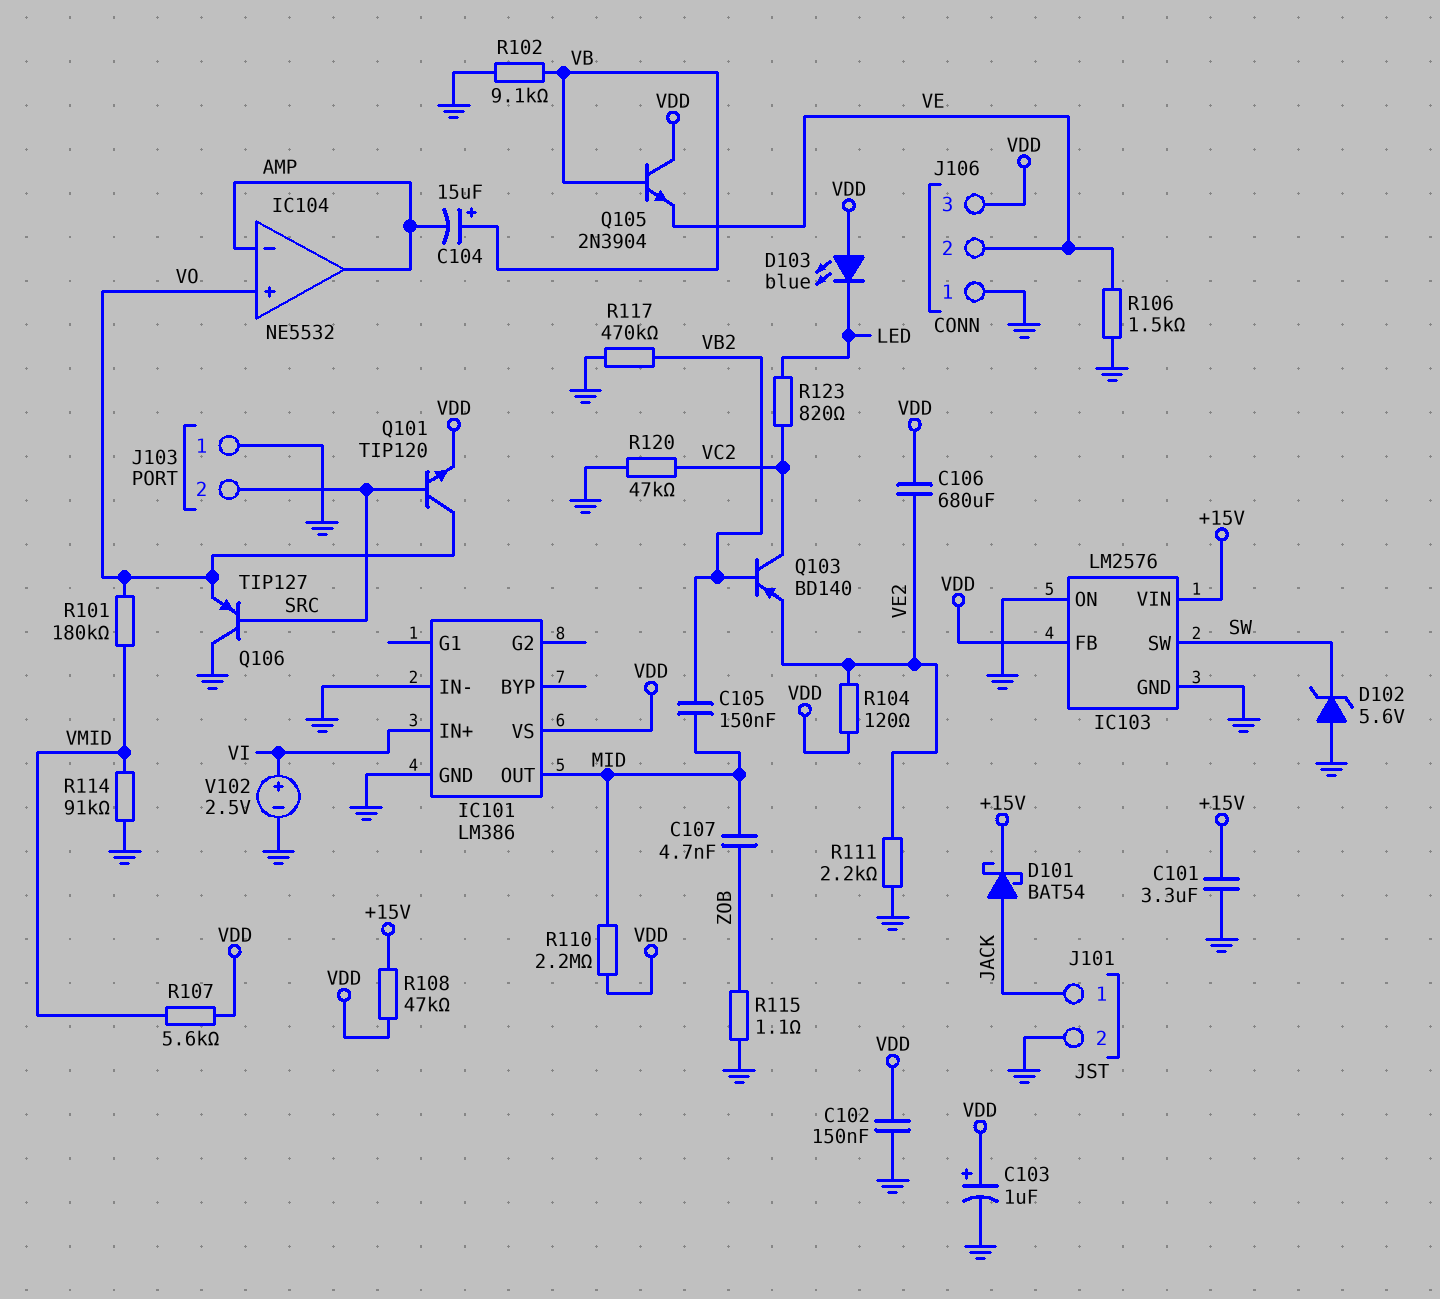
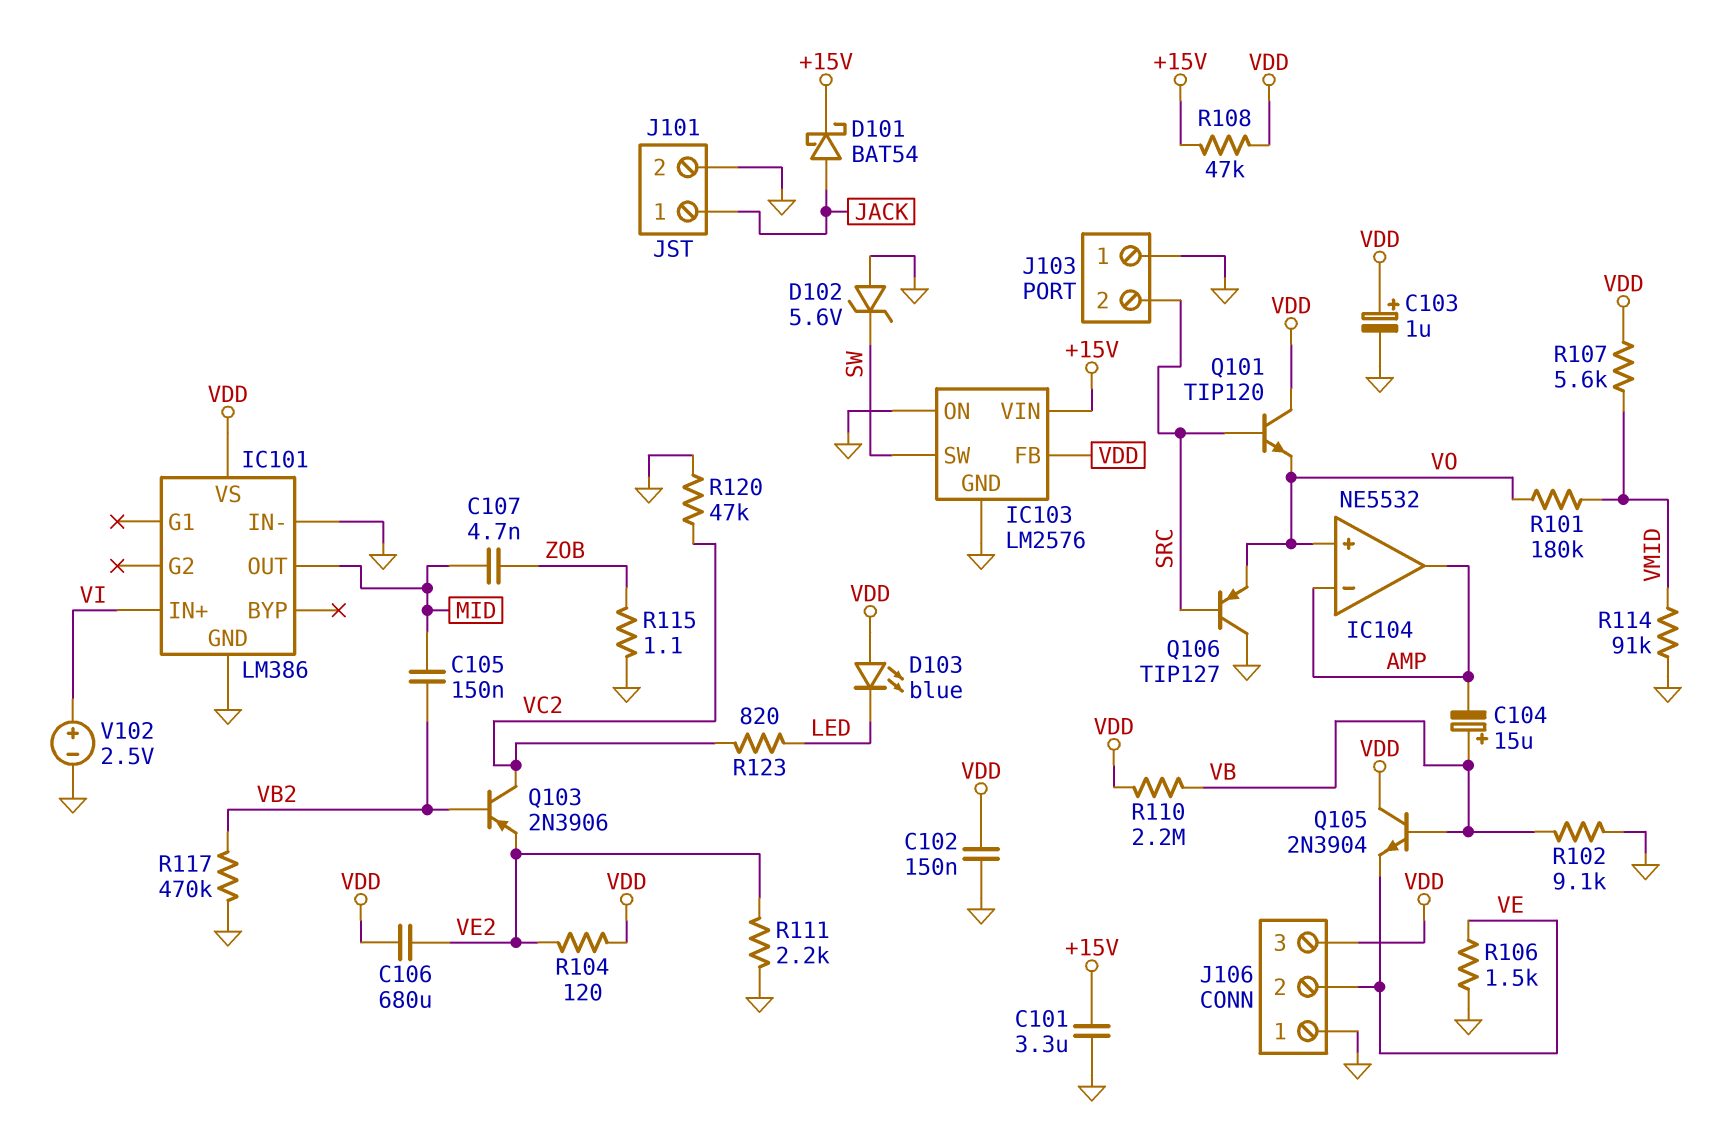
Q101: NPN TIP120 (B SRC, C VO, E VDD) -> NPN TIP120 (B SRC, C VDD, E VO)
Q103: PNP BD140 (B VB2, C VC2, E VE2) -> PNP 2N3906 (B VB2, C VC2, E VE2)
R110: 2.2M (MID, VDD) -> 2.2M (VB, VDD)

